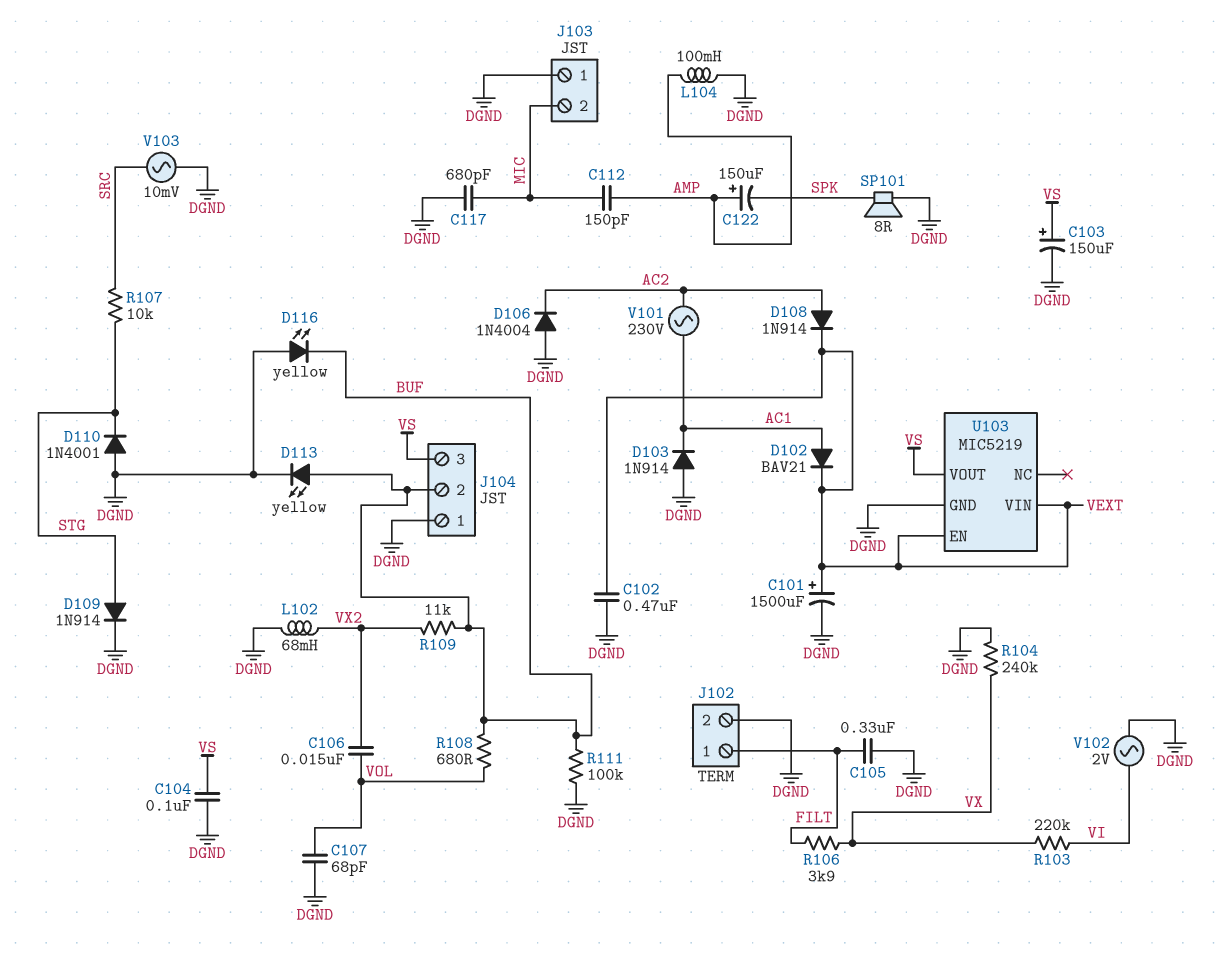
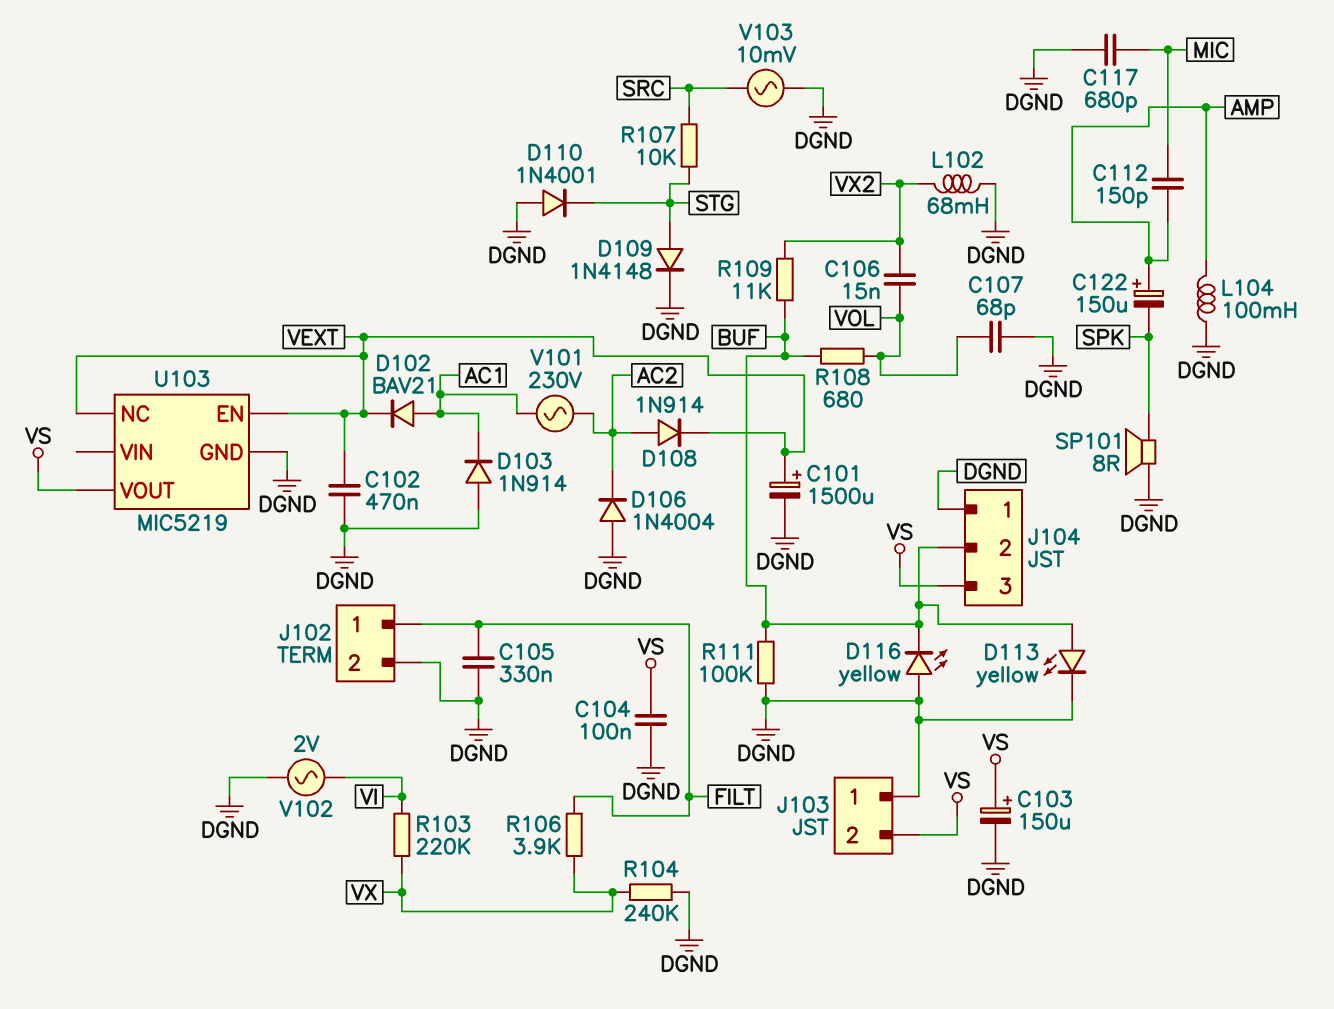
D109: diode 1N914 (A STG, K DGND) -> diode 1N4148 (A STG, K DGND)
J103 pin 2: MIC -> VS
U103 pin NC: none -> VEXT
U103 pin VIN: VEXT -> none

